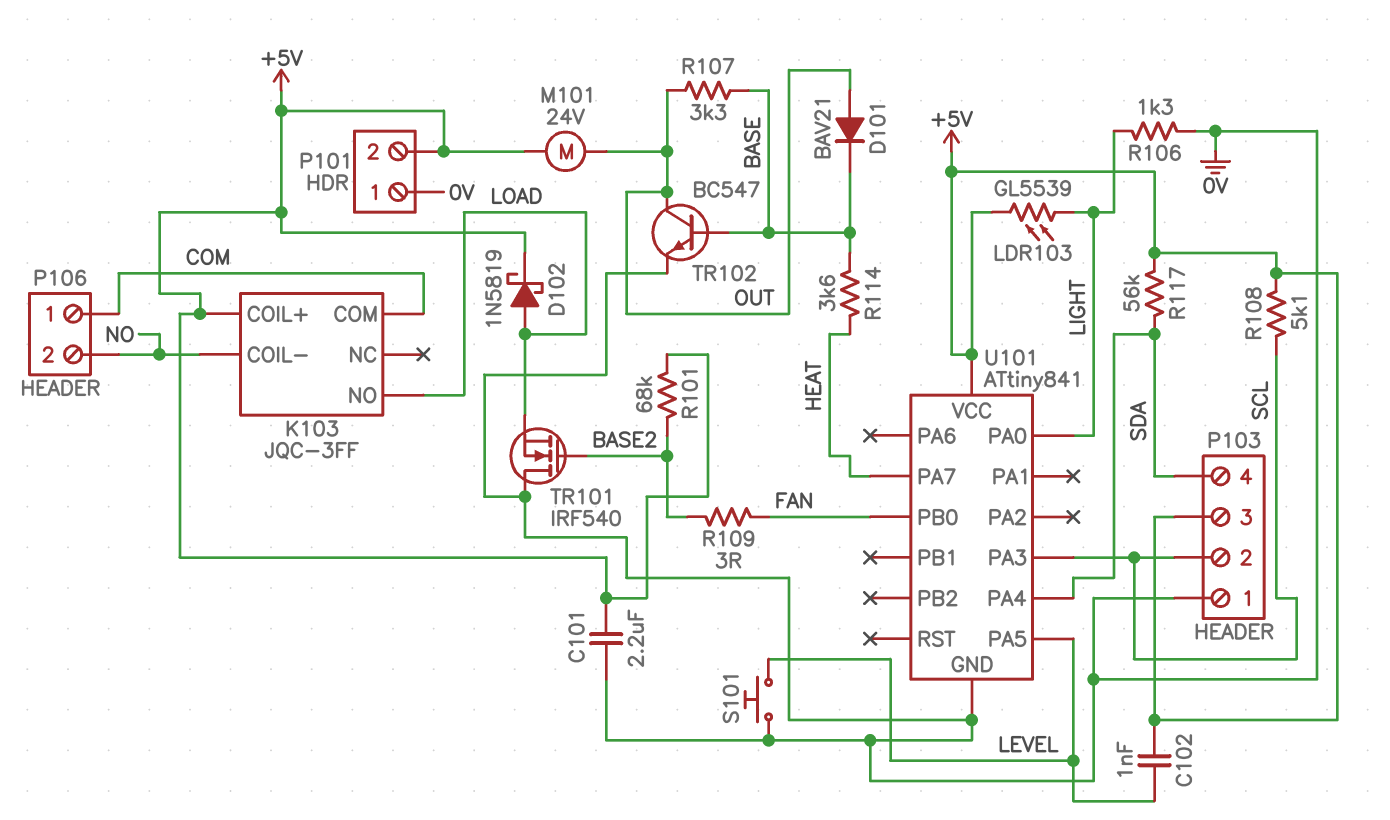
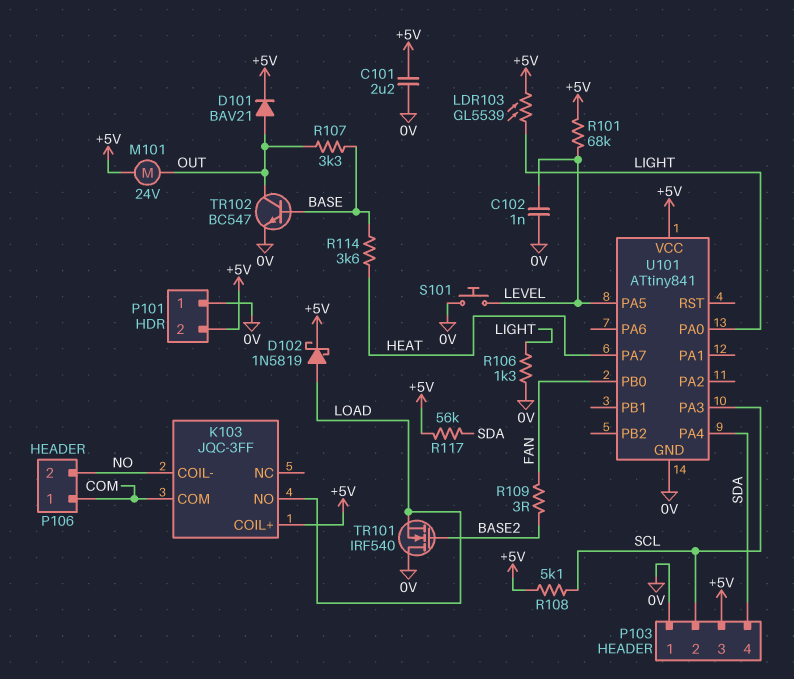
C102: 1nF (+5V, LEVEL) -> 1nF (0V, LEVEL)
D101: diode BAV21 (A OUT, K BASE) -> diode BAV21 (A OUT, K +5V)
R101: 68k (+5V, BASE2) -> 68k (+5V, LEVEL)

